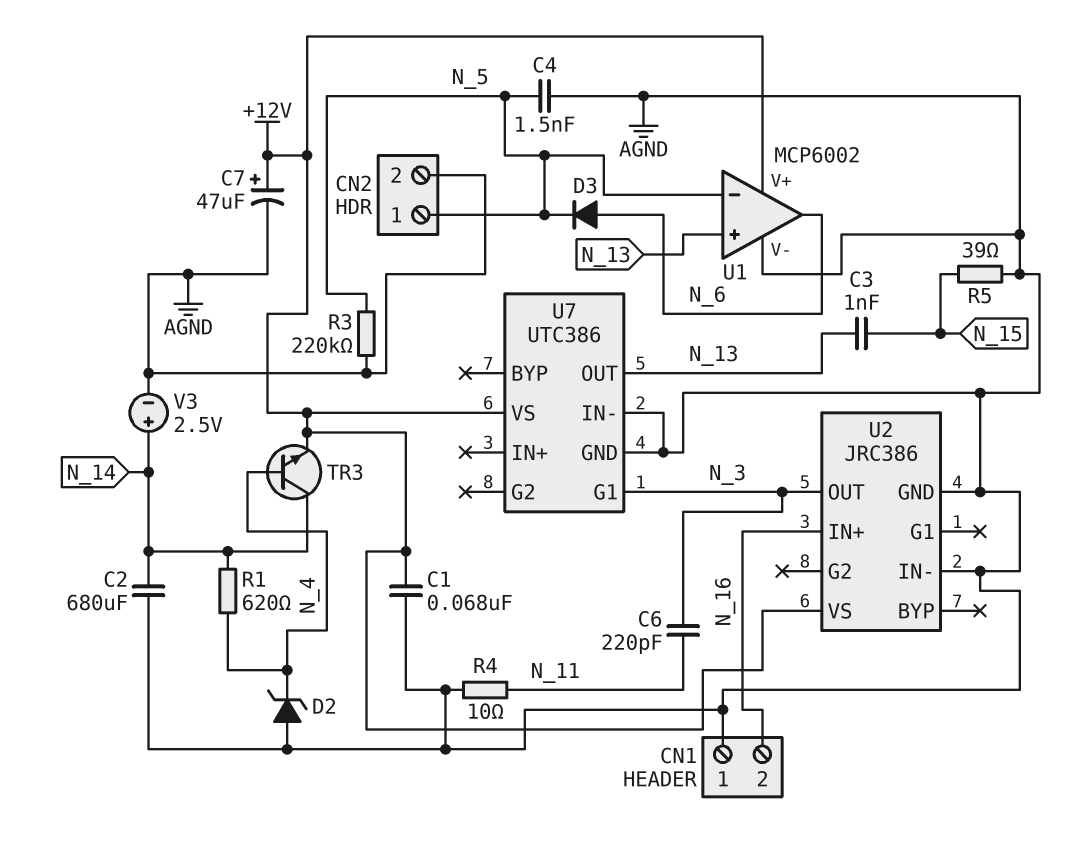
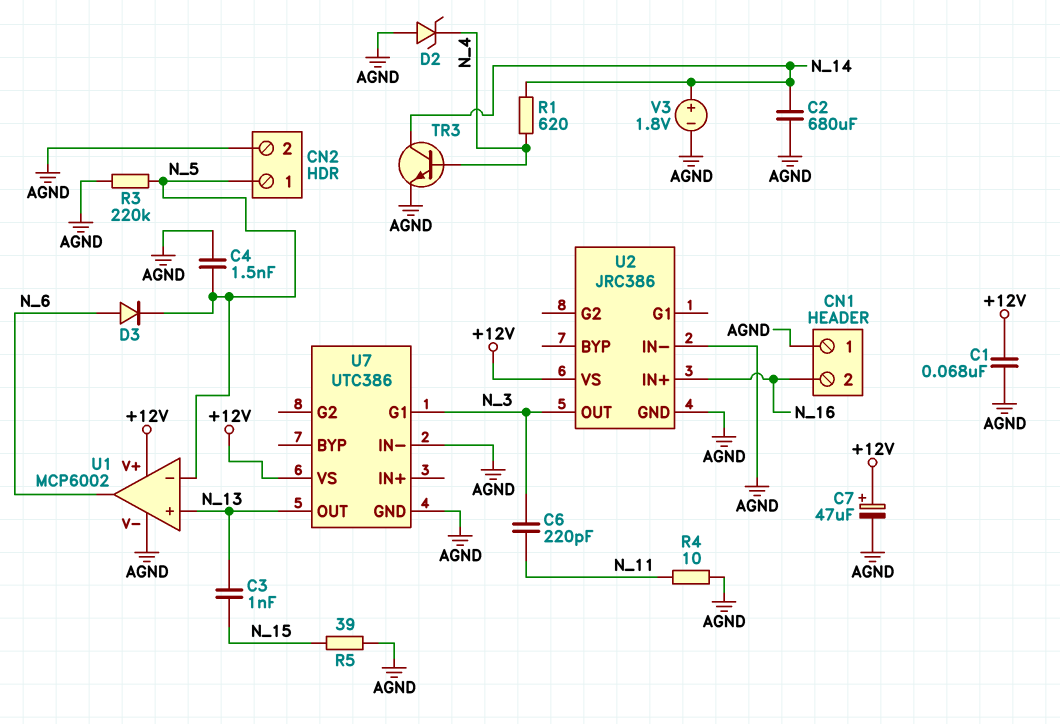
TR3: NPN (B N_4, C N_14, E +12V) -> NPN (B N_4, C N_14, E AGND)
V3: 2.5V (plus N_14, minus AGND) -> 1.8V (plus N_14, minus AGND)

